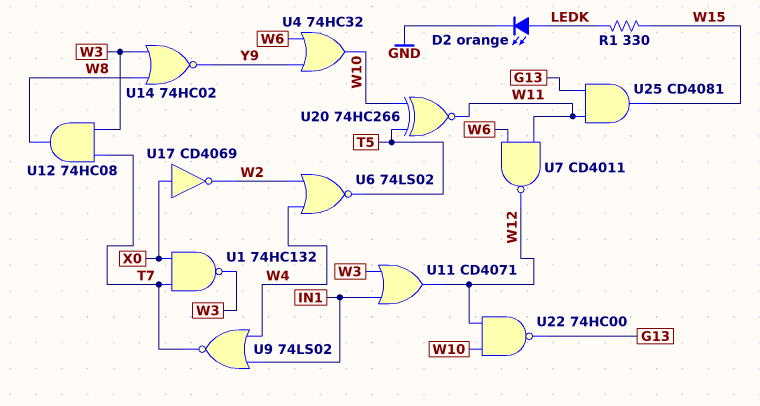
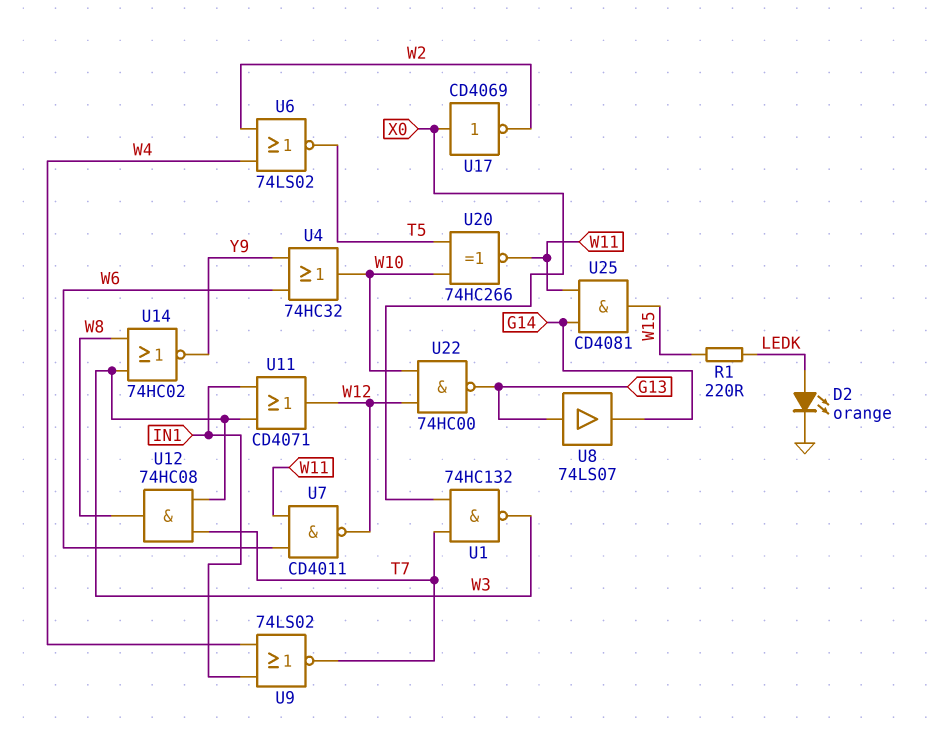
R1: 330 (LEDK, W15) -> 220 (LEDK, W15)
U8: none -> buffer 74LS07 (in G13, out G14)
U25: AND CD4081 (in G13, in W11, out W15) -> AND CD4081 (in G14, in W11, out W15)

